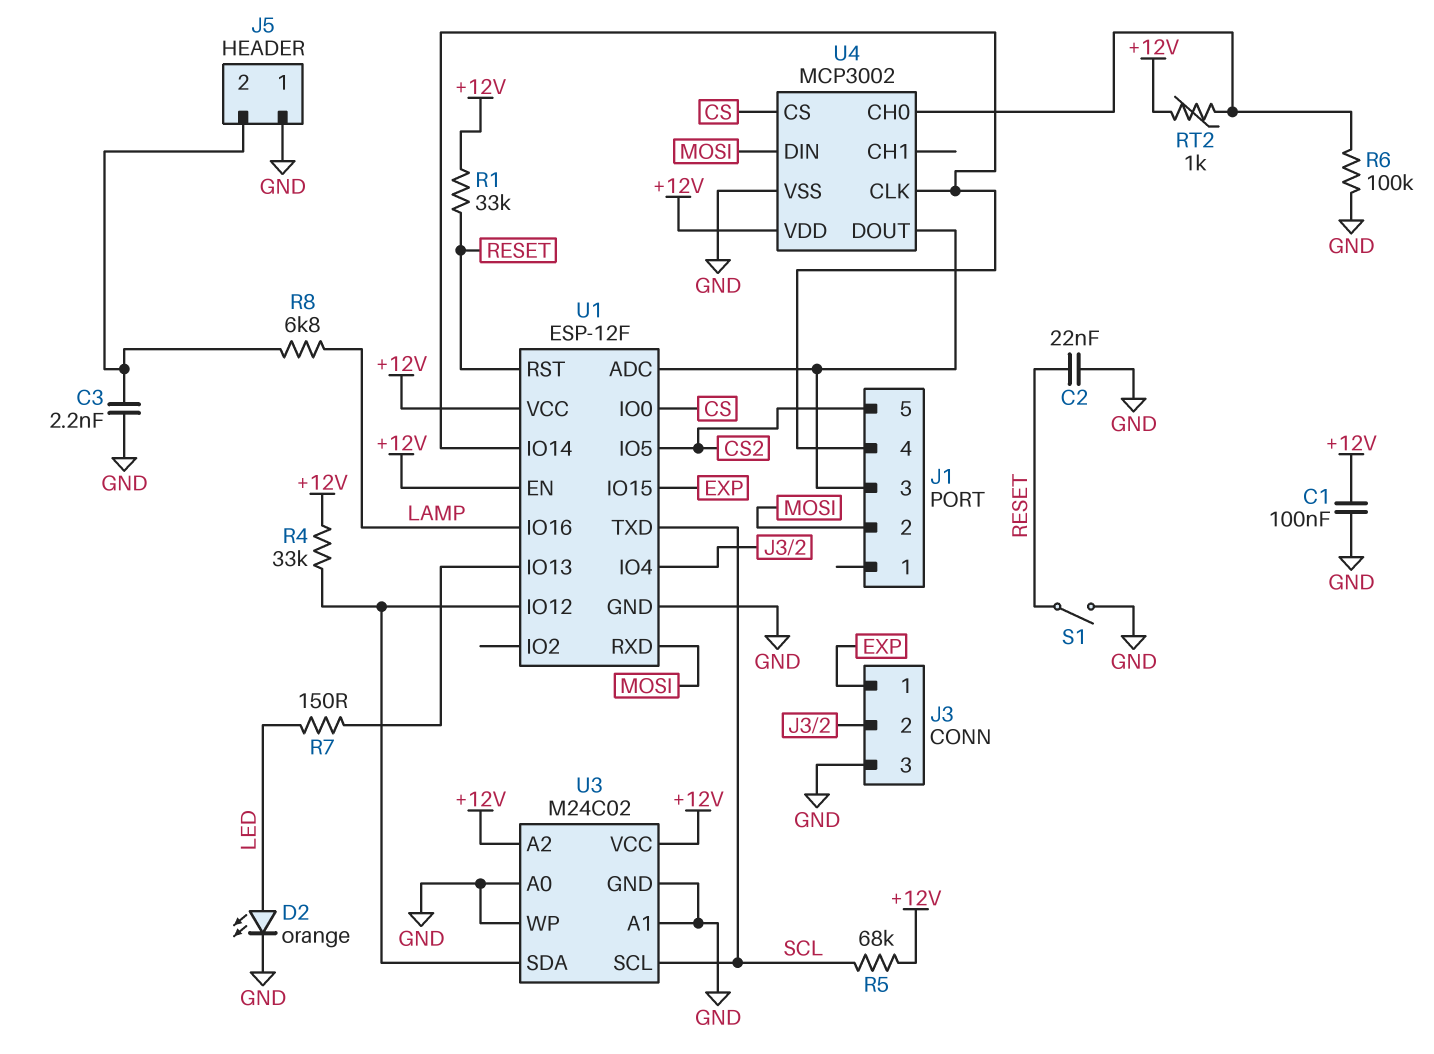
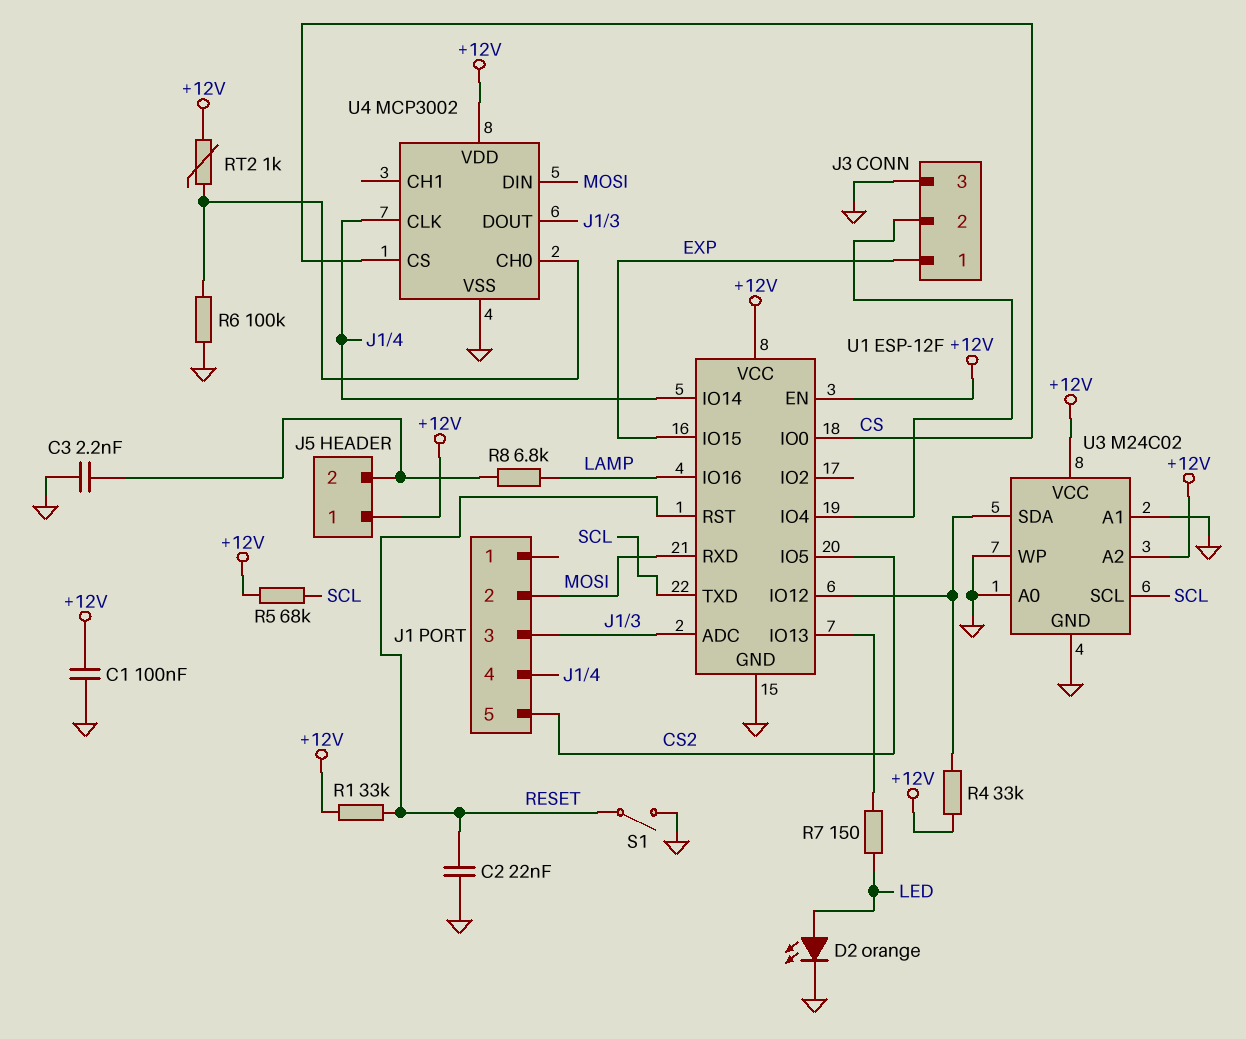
J5 pin 1: GND -> +12V

